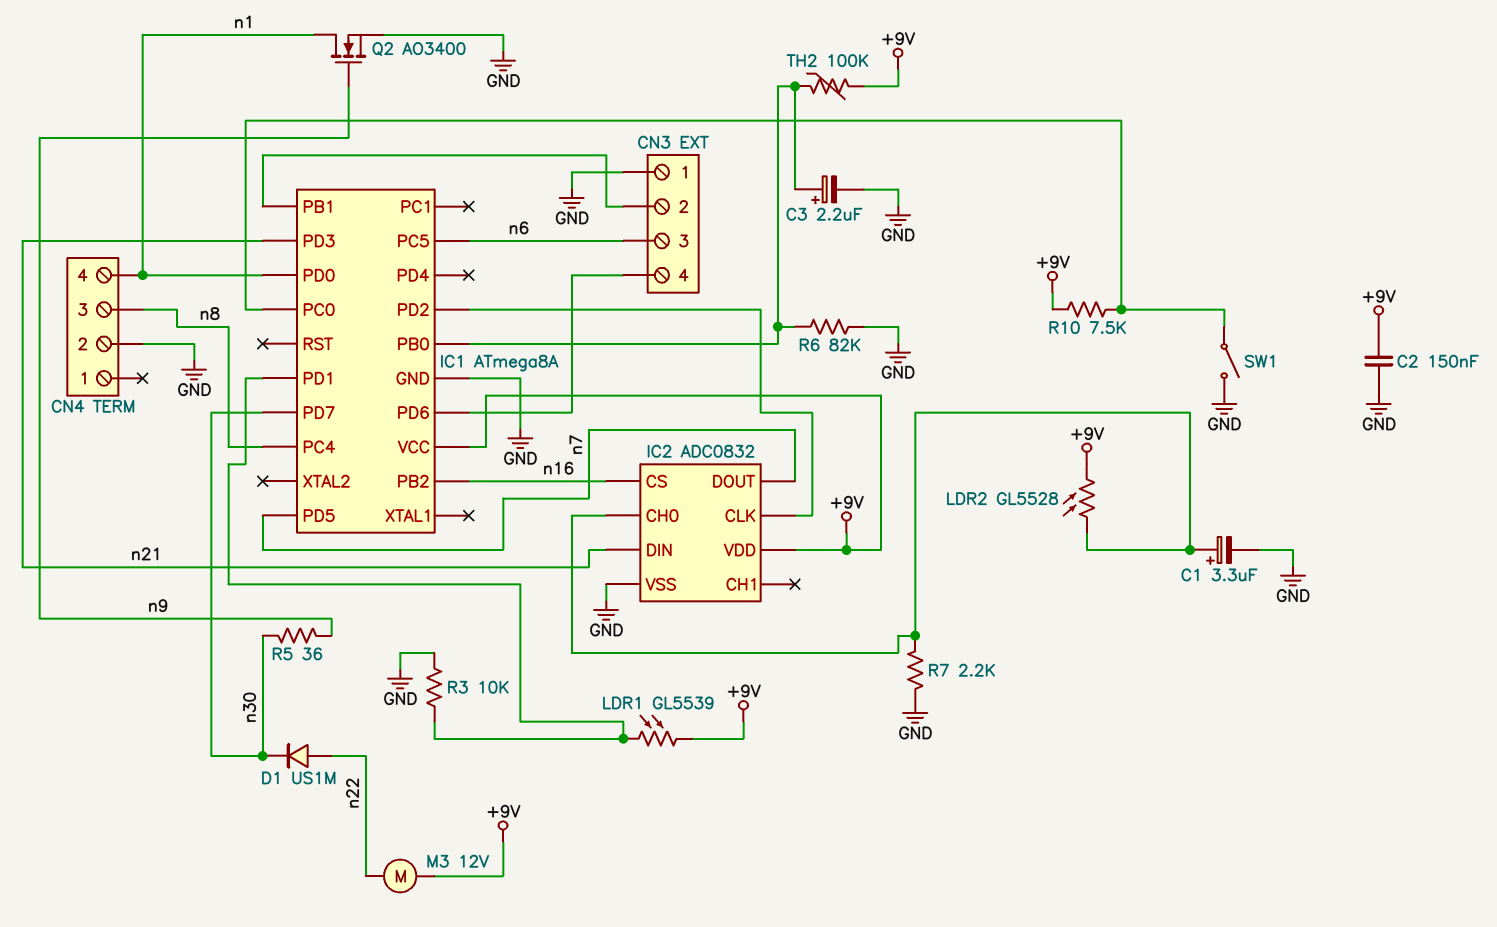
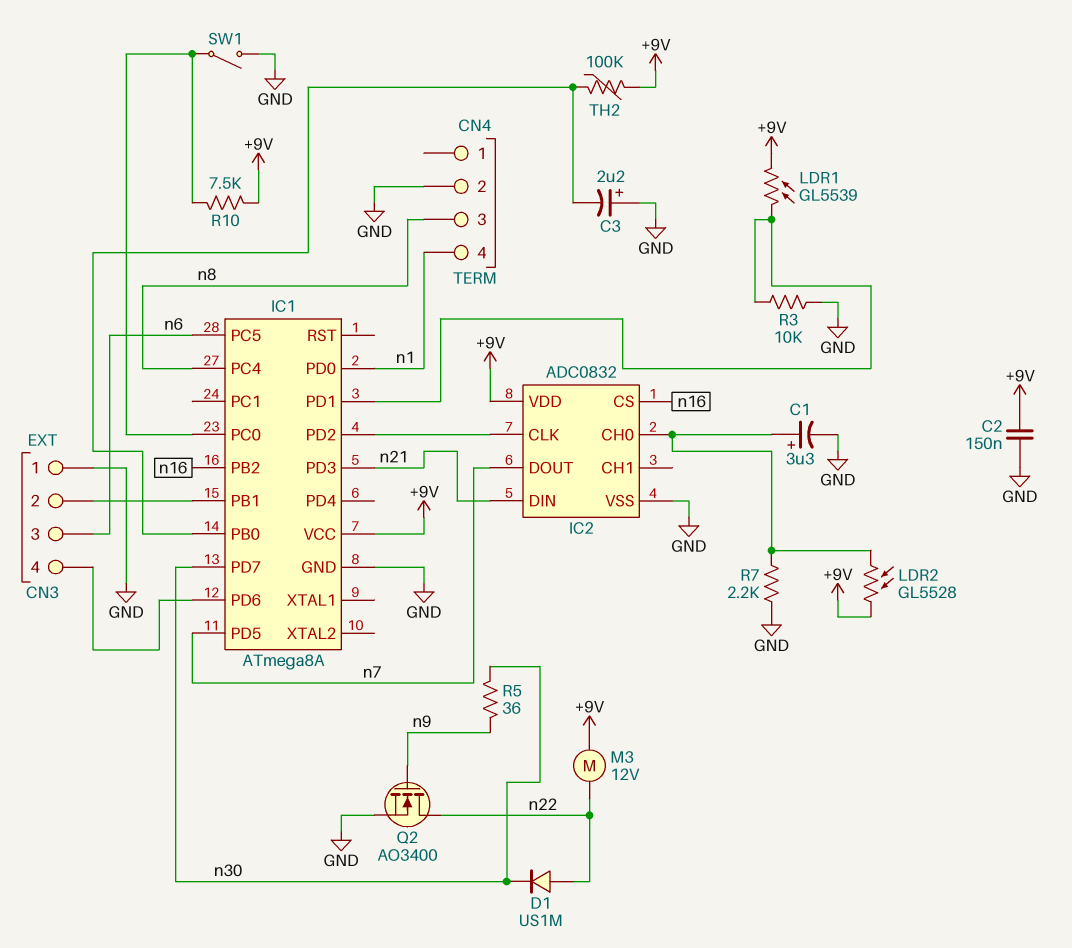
C3: 2.2uF (plus IC1/PB0, minus GND) -> 2.2uF (plus GND, minus IC1/PB0)
Q2: NMOS AO3400 (G n9, D n1, S GND) -> NMOS AO3400 (G n9, D n22, S GND)
R6: 82k (GND, IC1/PB0) -> none

